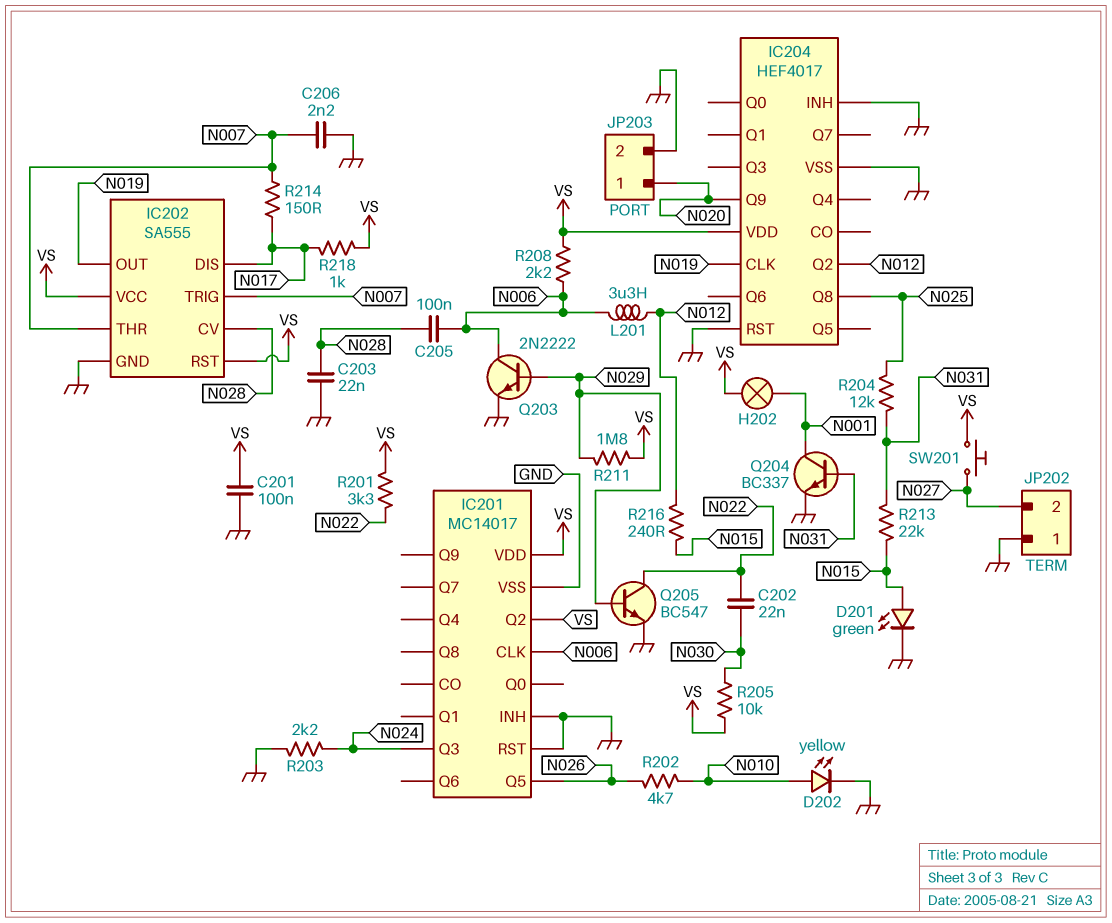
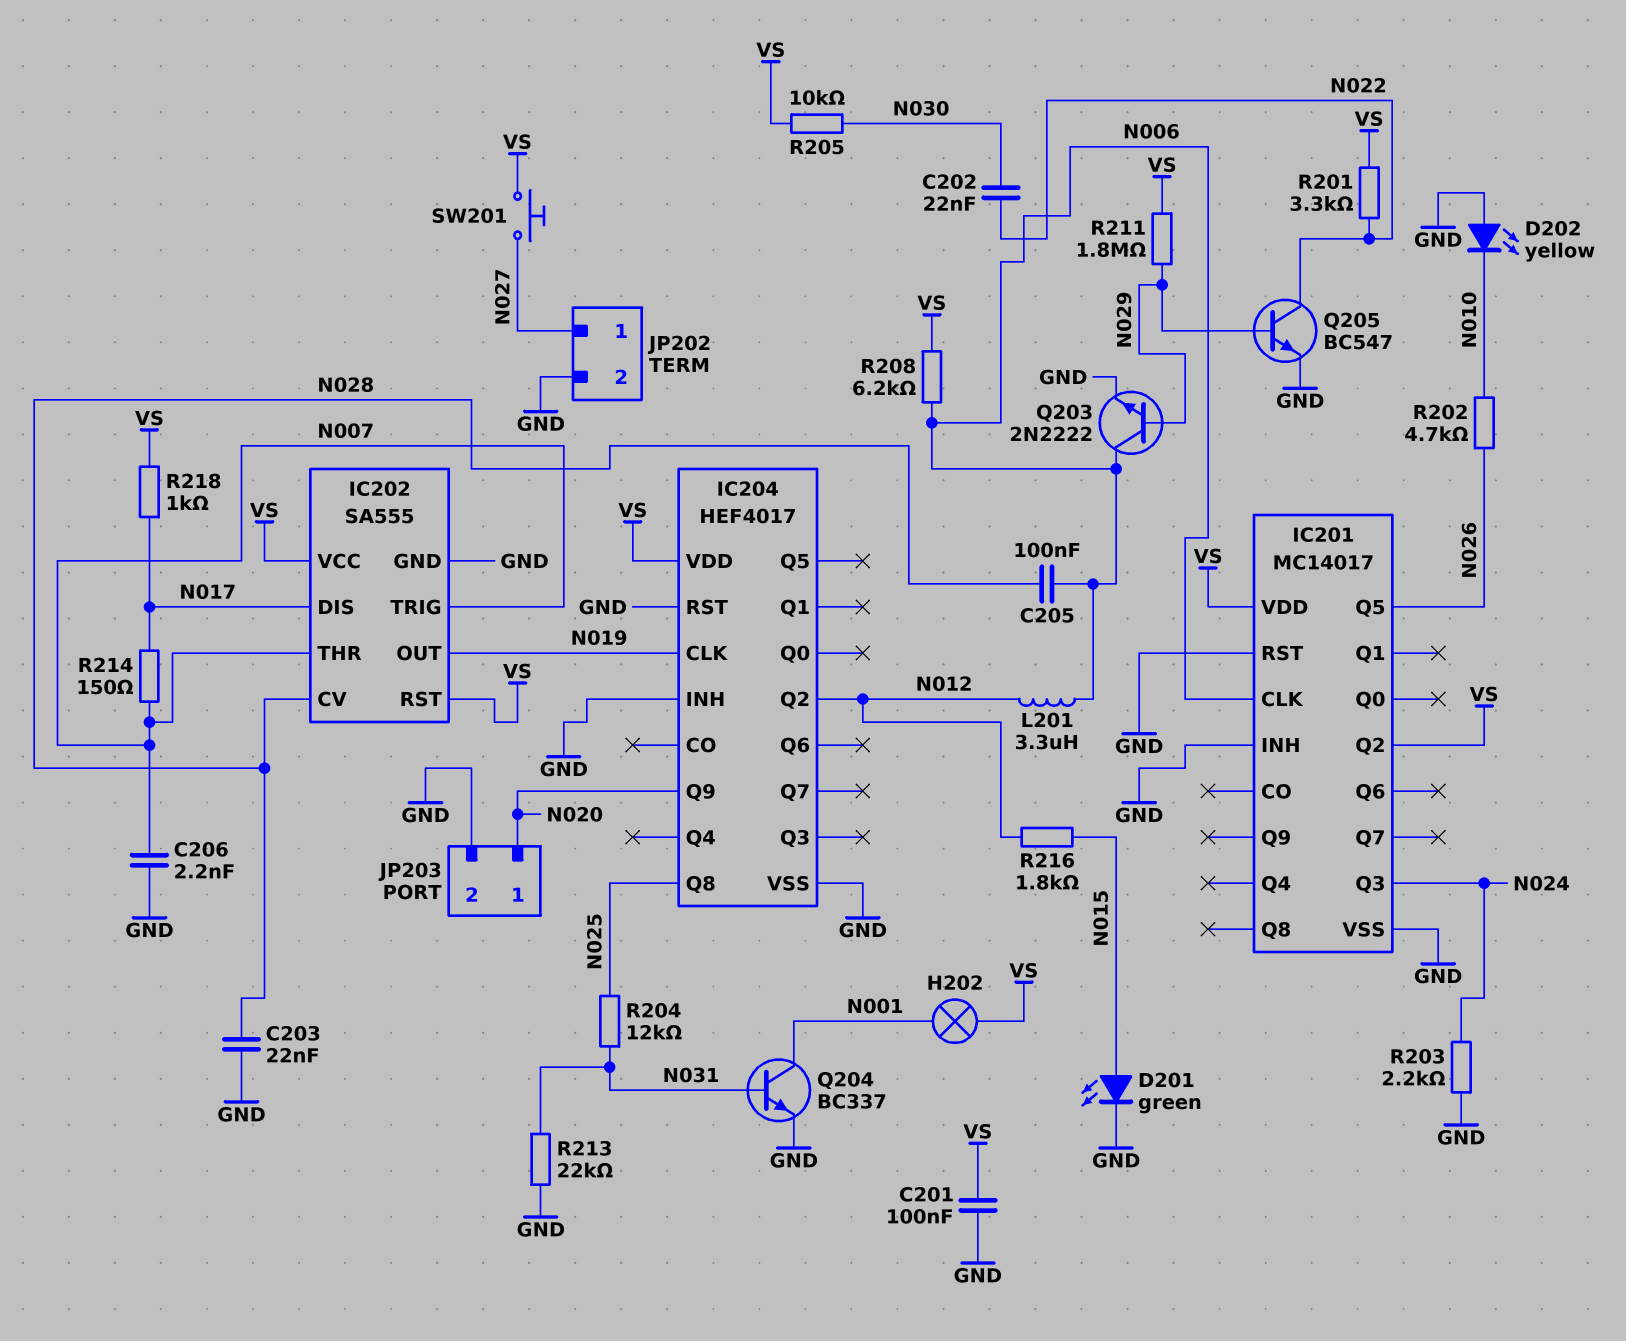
D202: LED yellow (A N010, K GND) -> LED yellow (A GND, K N010)
JP202 pin 1: GND -> N027
JP202 pin 2: N027 -> GND
R208: 2.2k (N006, VS) -> 6.2k (N006, VS)
R213: 22k (N015, N031) -> 22k (GND, N031)
R216: 240 (N012, N015) -> 1.8k (N012, N015)

